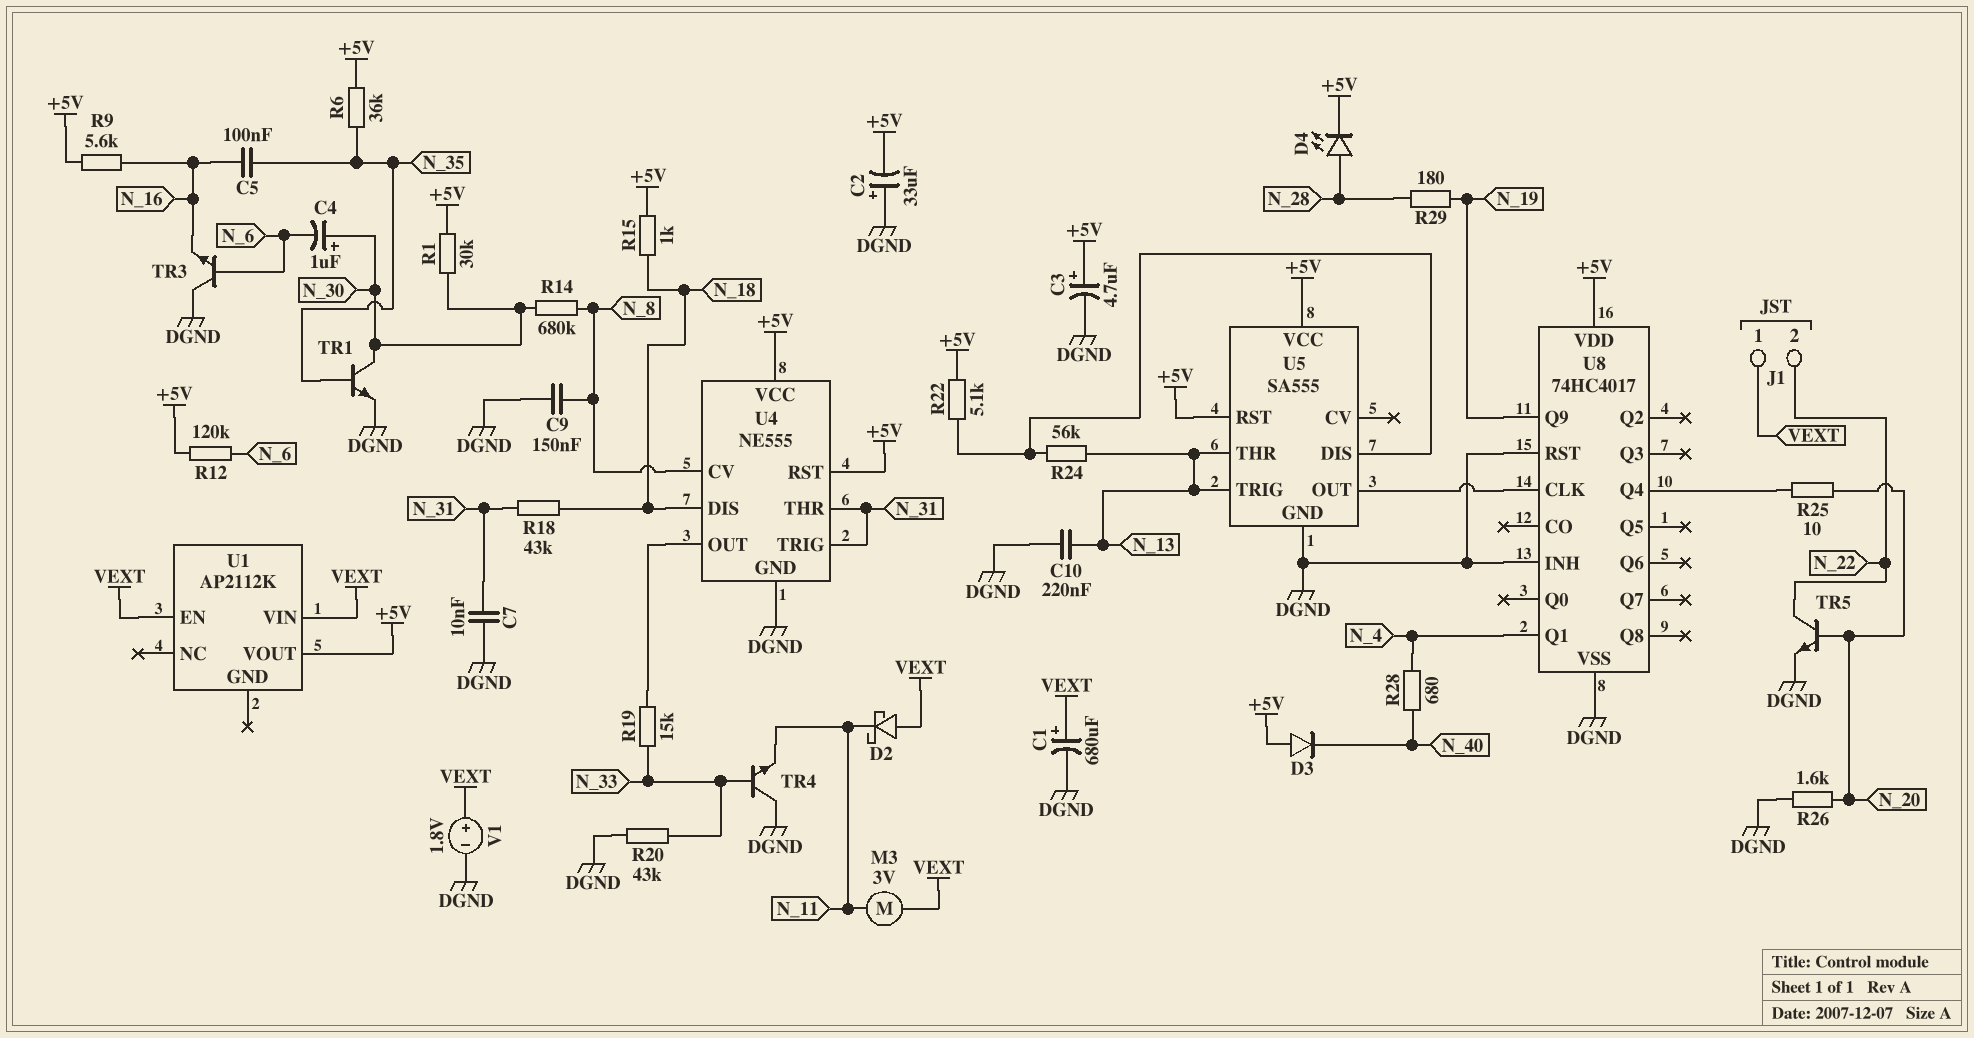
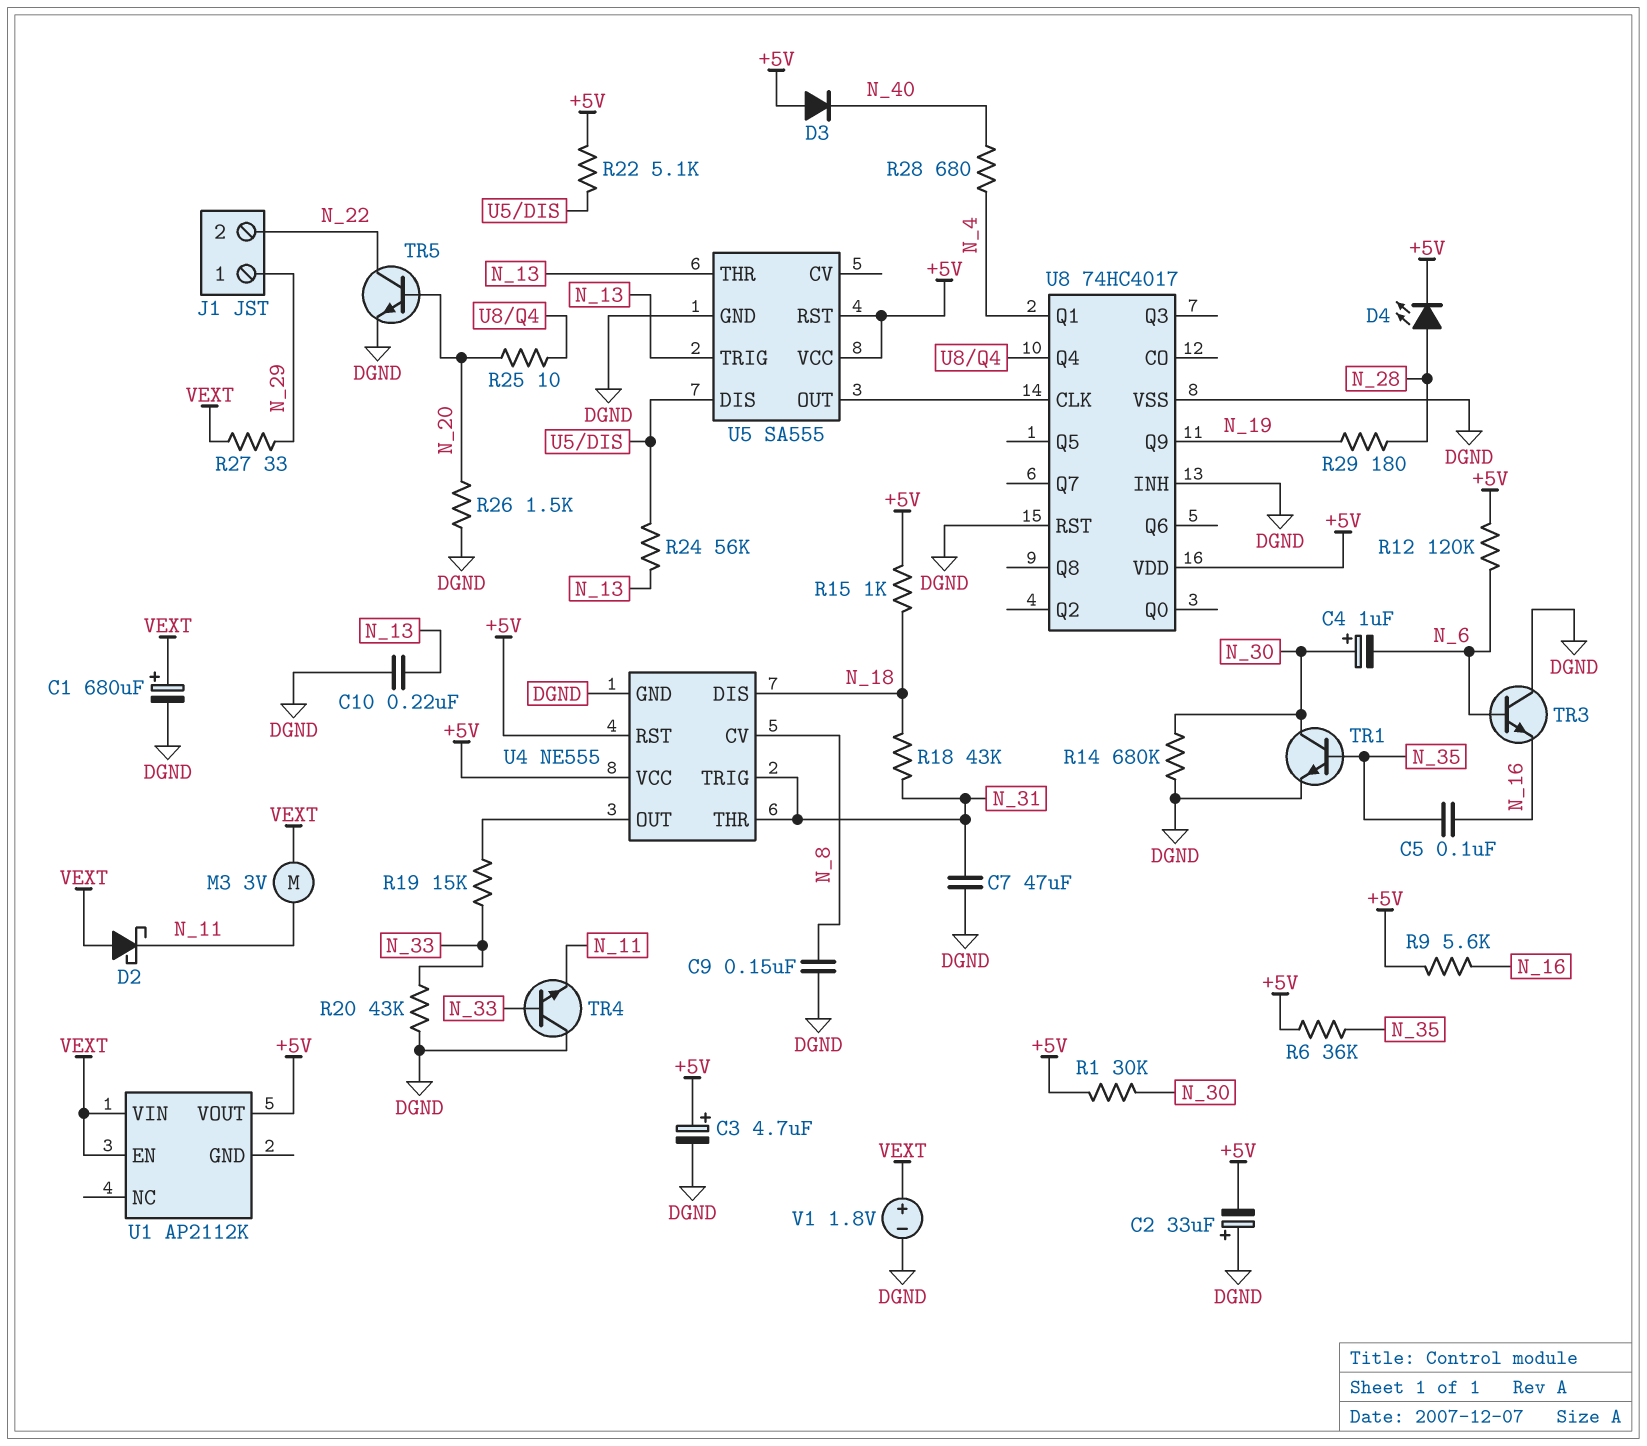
C7: 10nF (DGND, N_31) -> 47uF (DGND, N_31)
J1 pin 1: VEXT -> N_29
R14: 680k (N_8, N_30) -> 680k (DGND, N_30)
R26: 1.6k (DGND, N_20) -> 1.5k (DGND, N_20)
R27: none -> 33 (N_29, VEXT)

